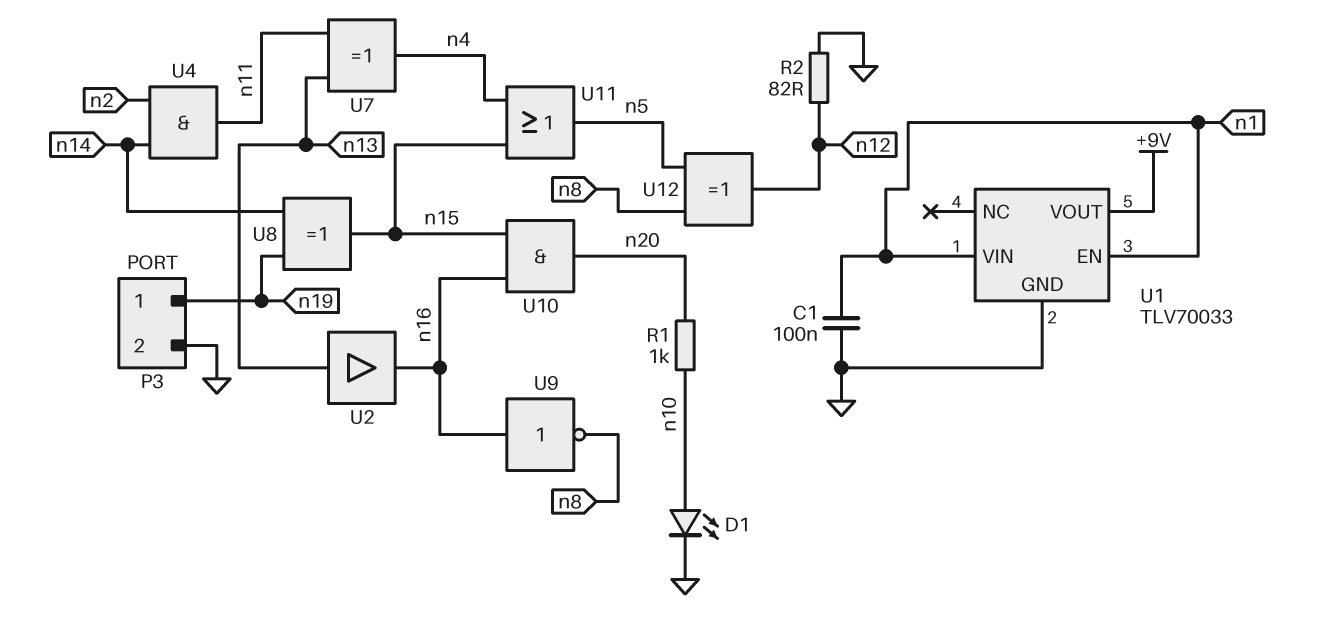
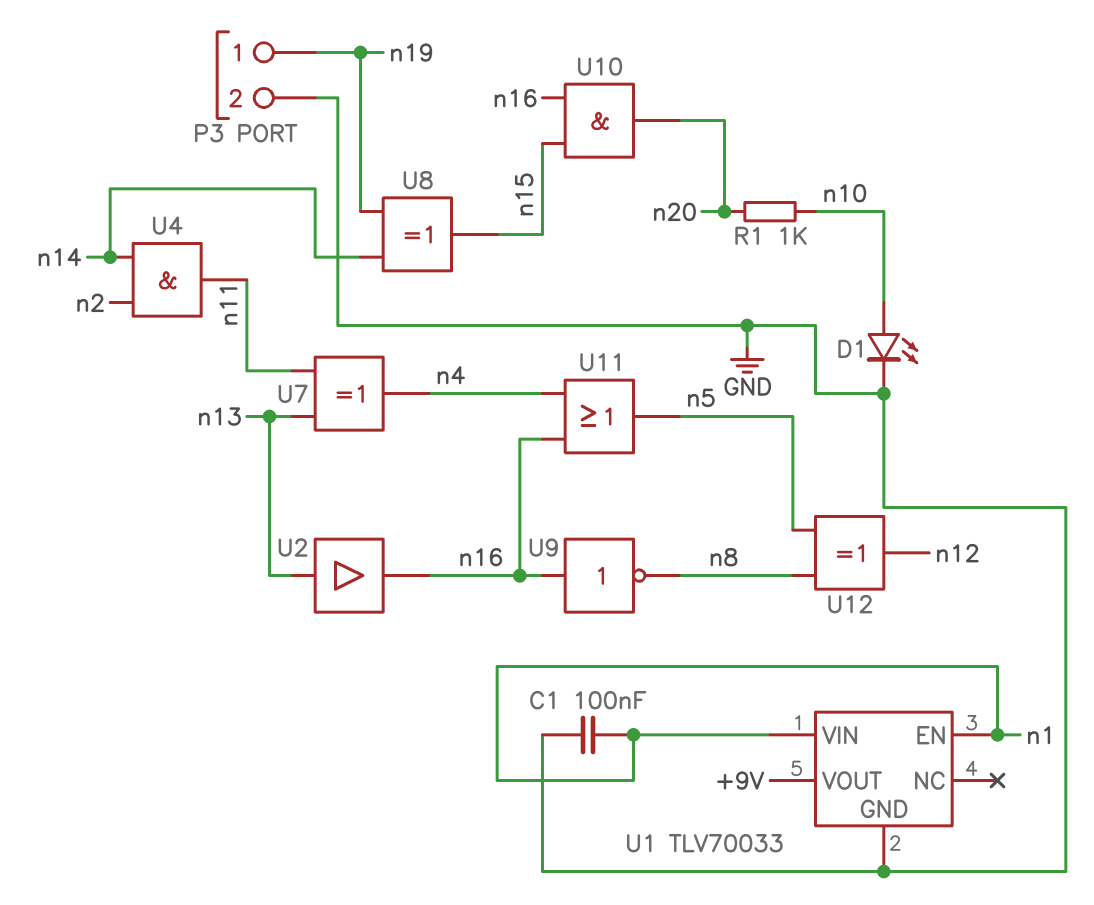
R2: 82 (GND, n12) -> none
U11: OR (in n4, in n15, out n5) -> OR (in n4, in n16, out n5)

